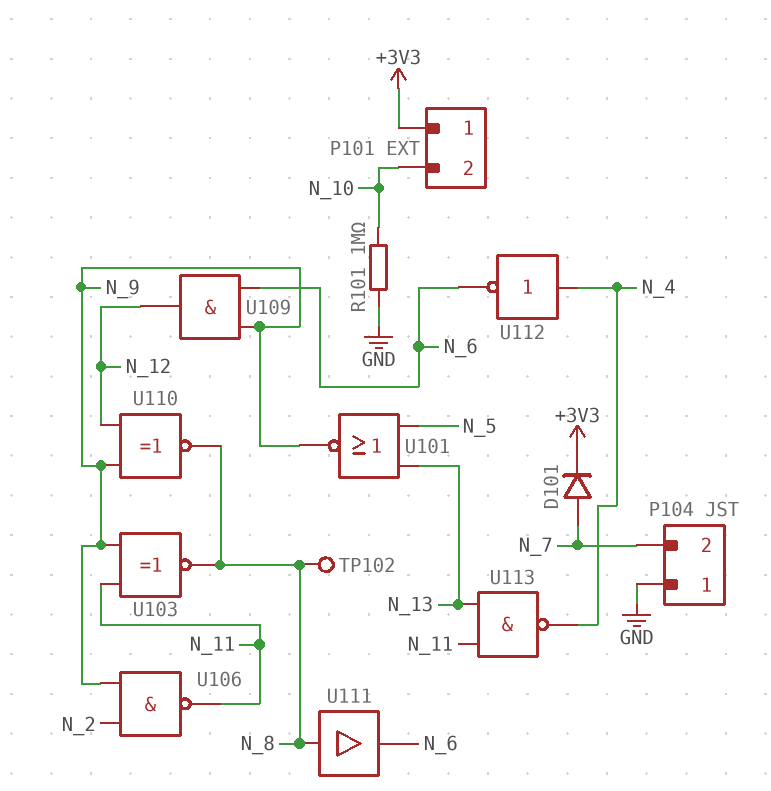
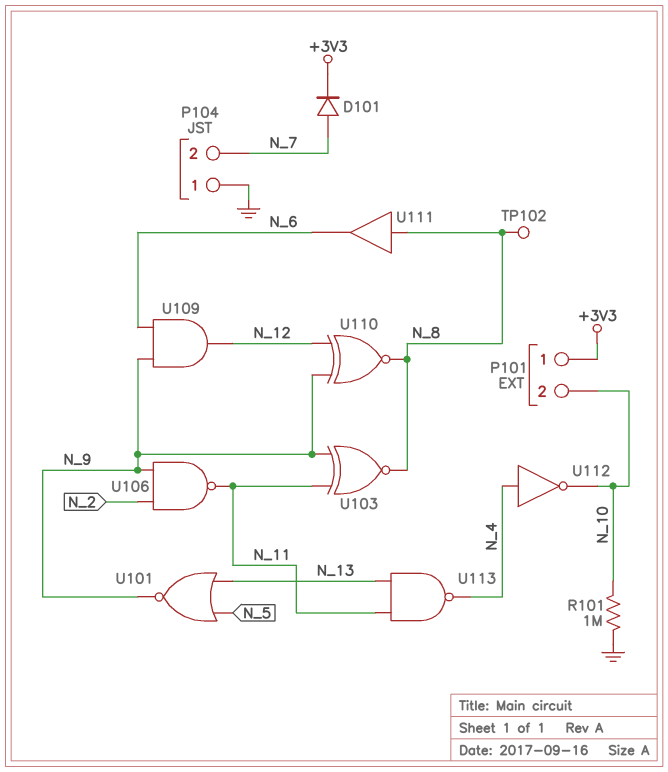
U112: NOT (in N_4, out N_6) -> NOT (in N_4, out N_10)

